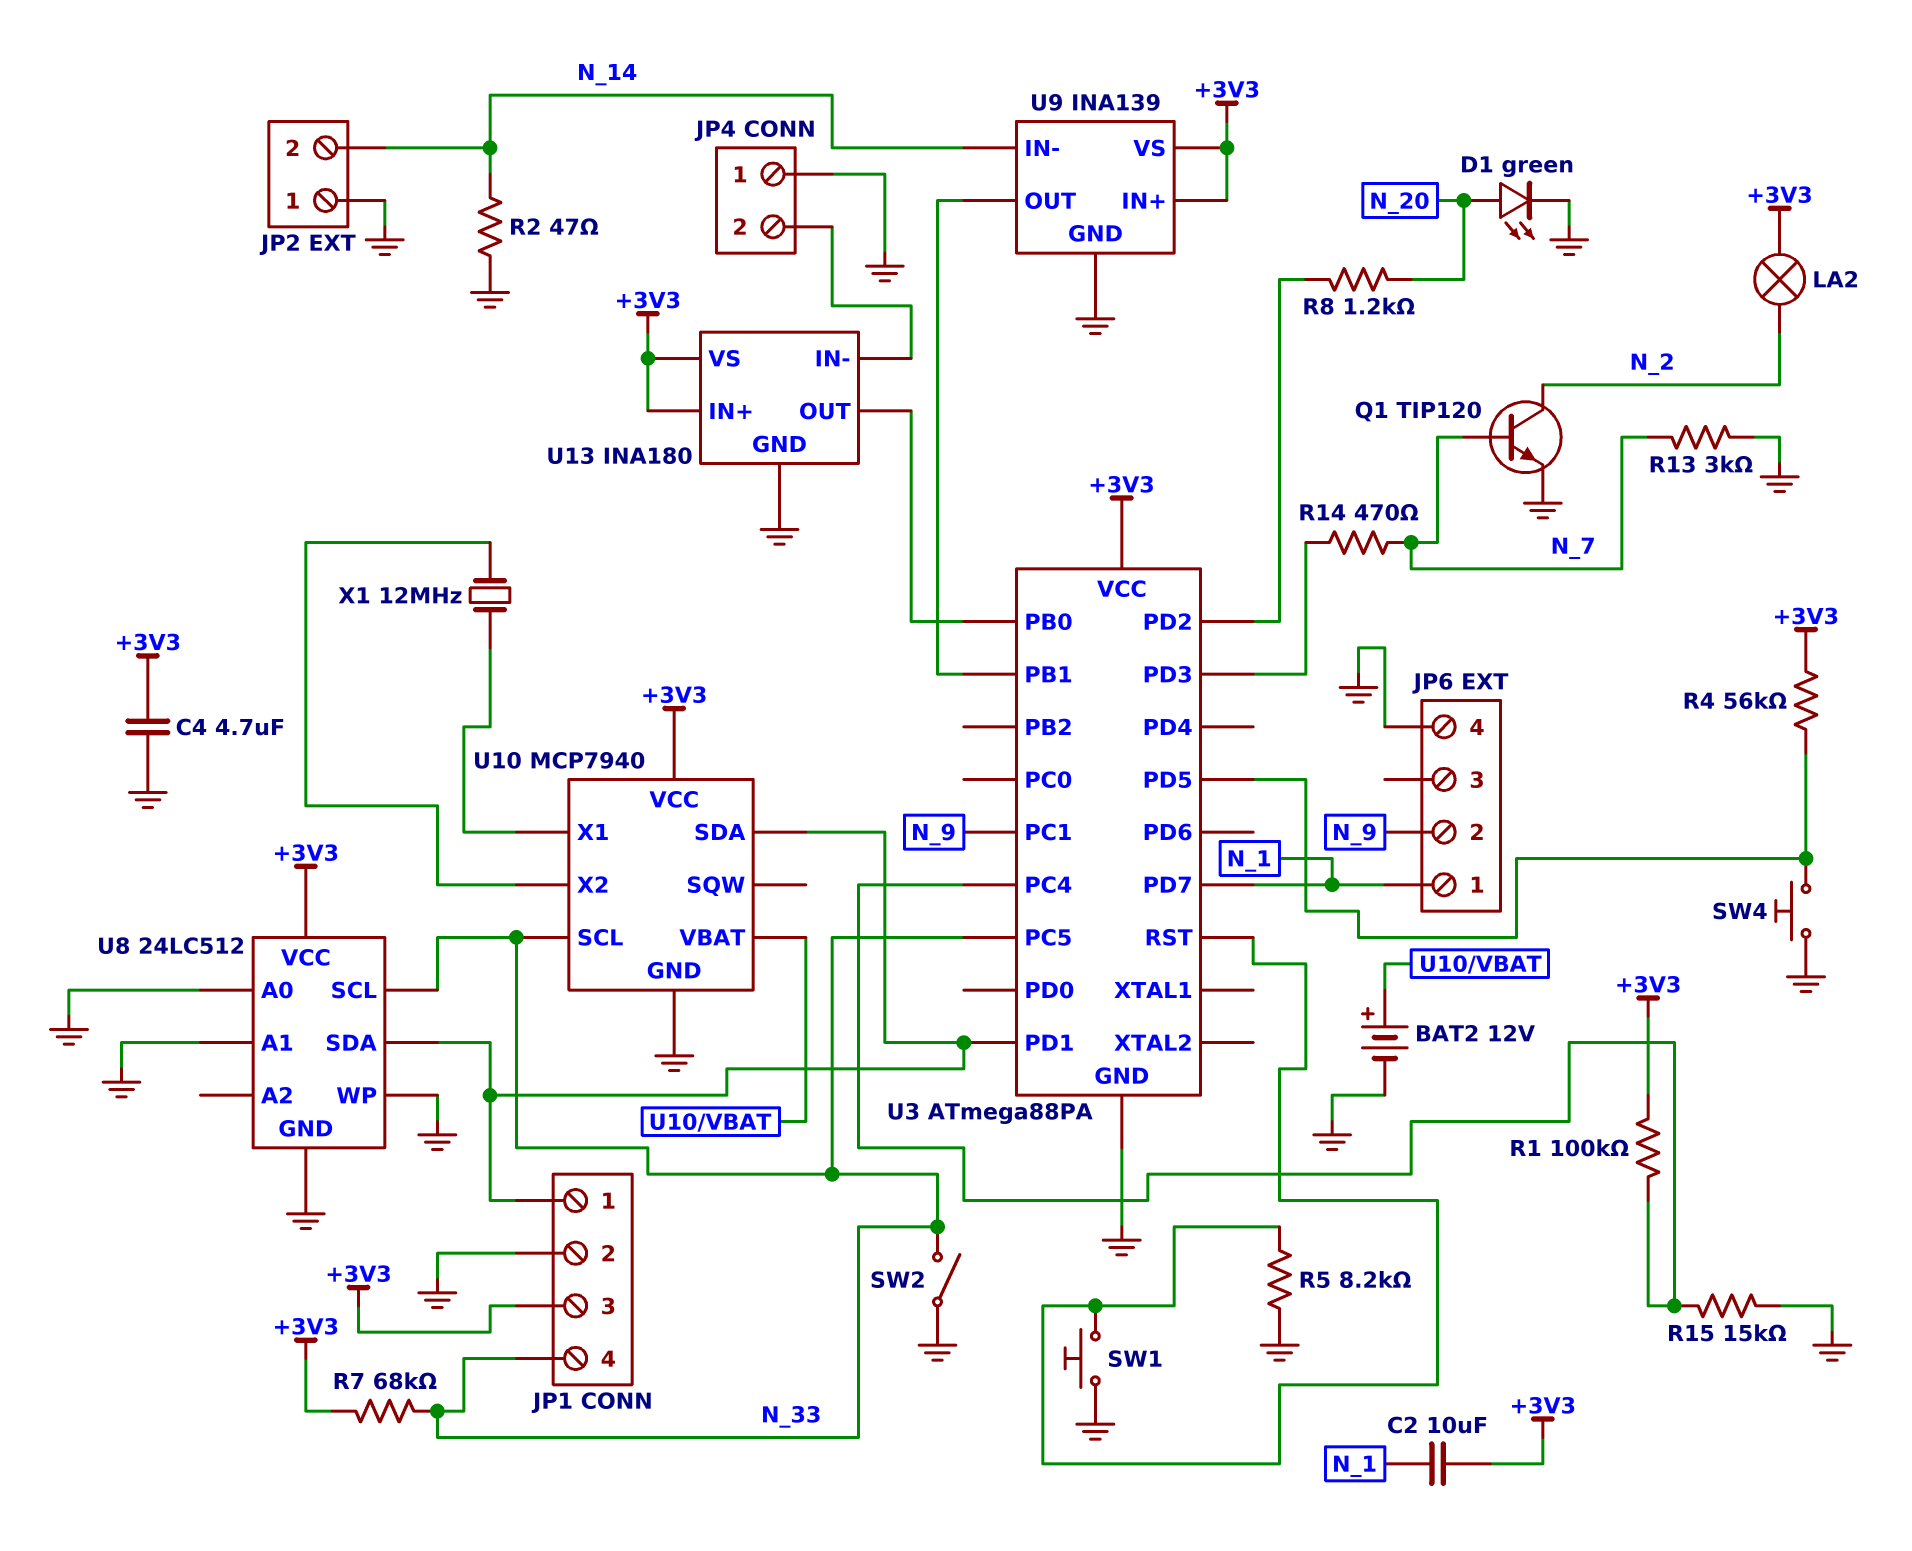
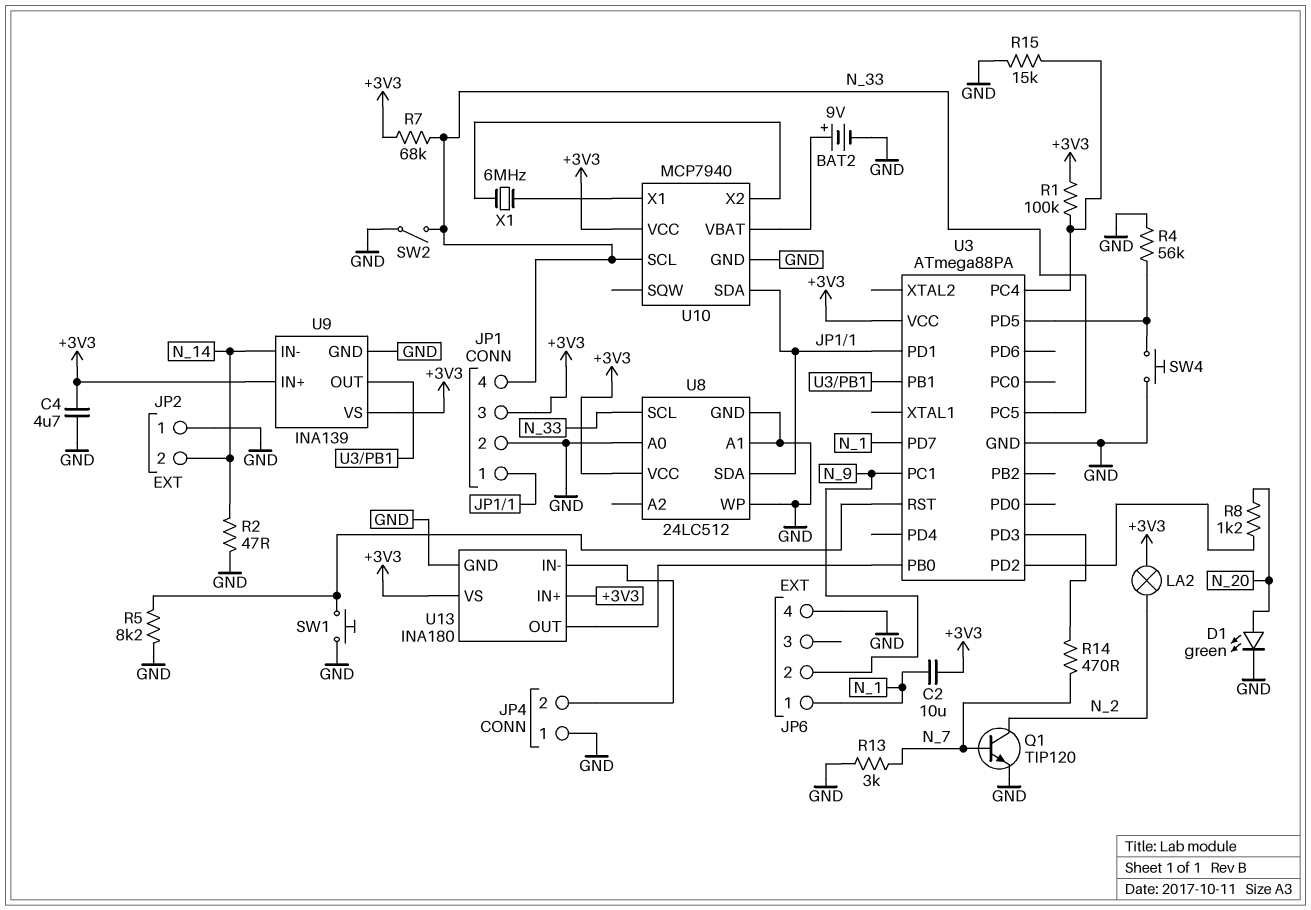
BAT2: 12V (plus U10/VBAT, minus GND) -> 9V (plus U10/VBAT, minus GND)
R4: 56k (+3V3, U3/PD5) -> 56k (GND, U3/PD5)
X1: 12MHz (U10/X1, U10/X2) -> 6MHz (U10/X1, U10/X2)

